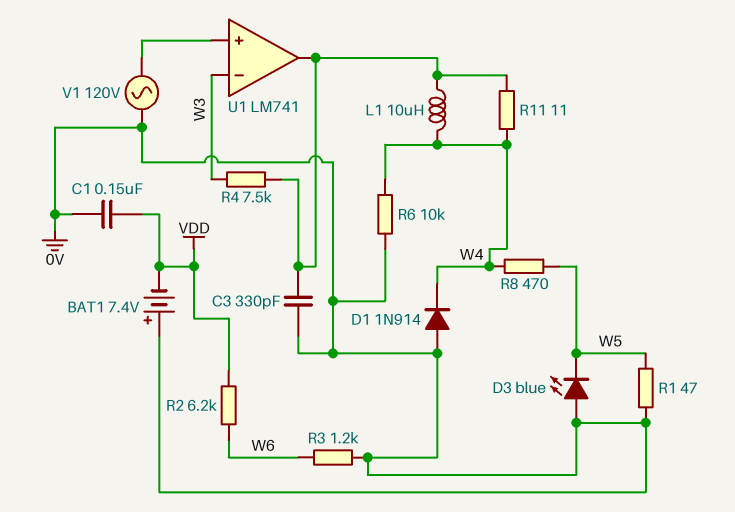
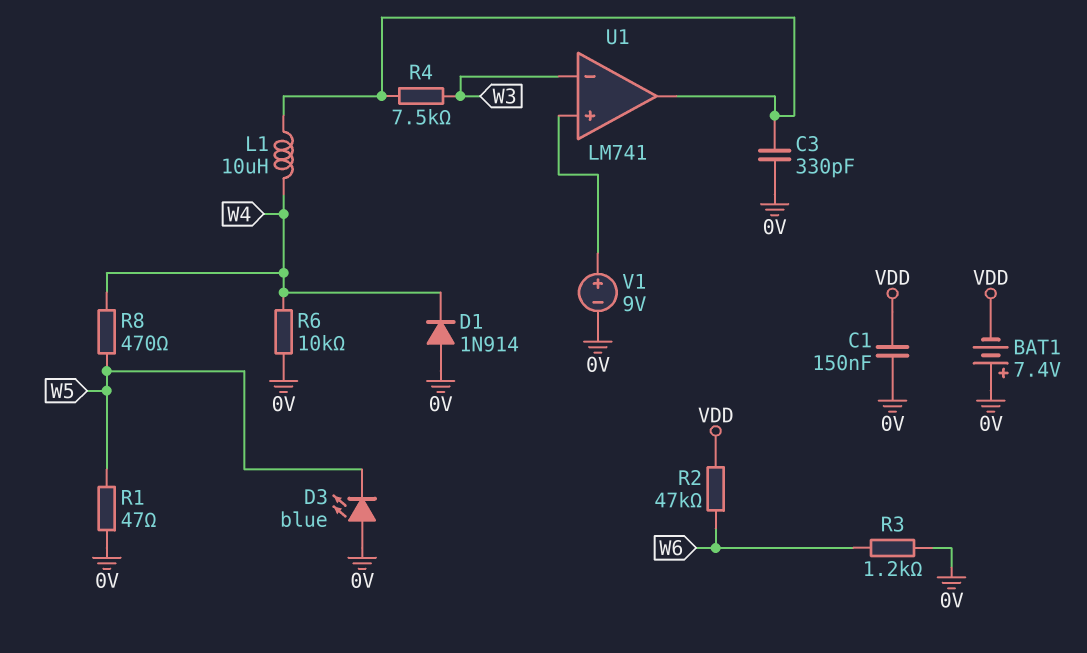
R2: 6.2k (VDD, W6) -> 47k (VDD, W6)
R11: 11 (U1/out, W4) -> none
V1: AC 120V (0V, U1/in+) -> 9V (plus U1/in+, minus 0V)

